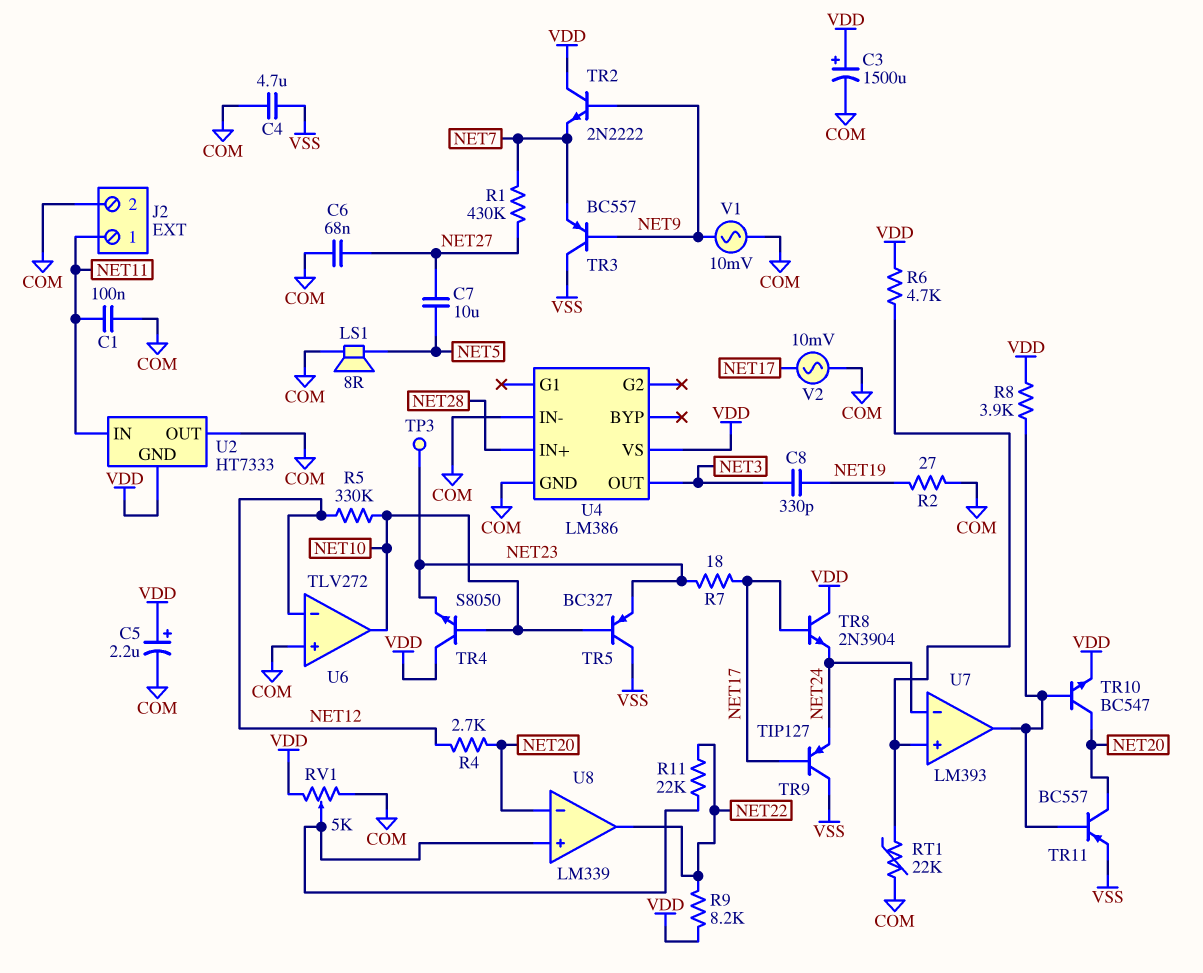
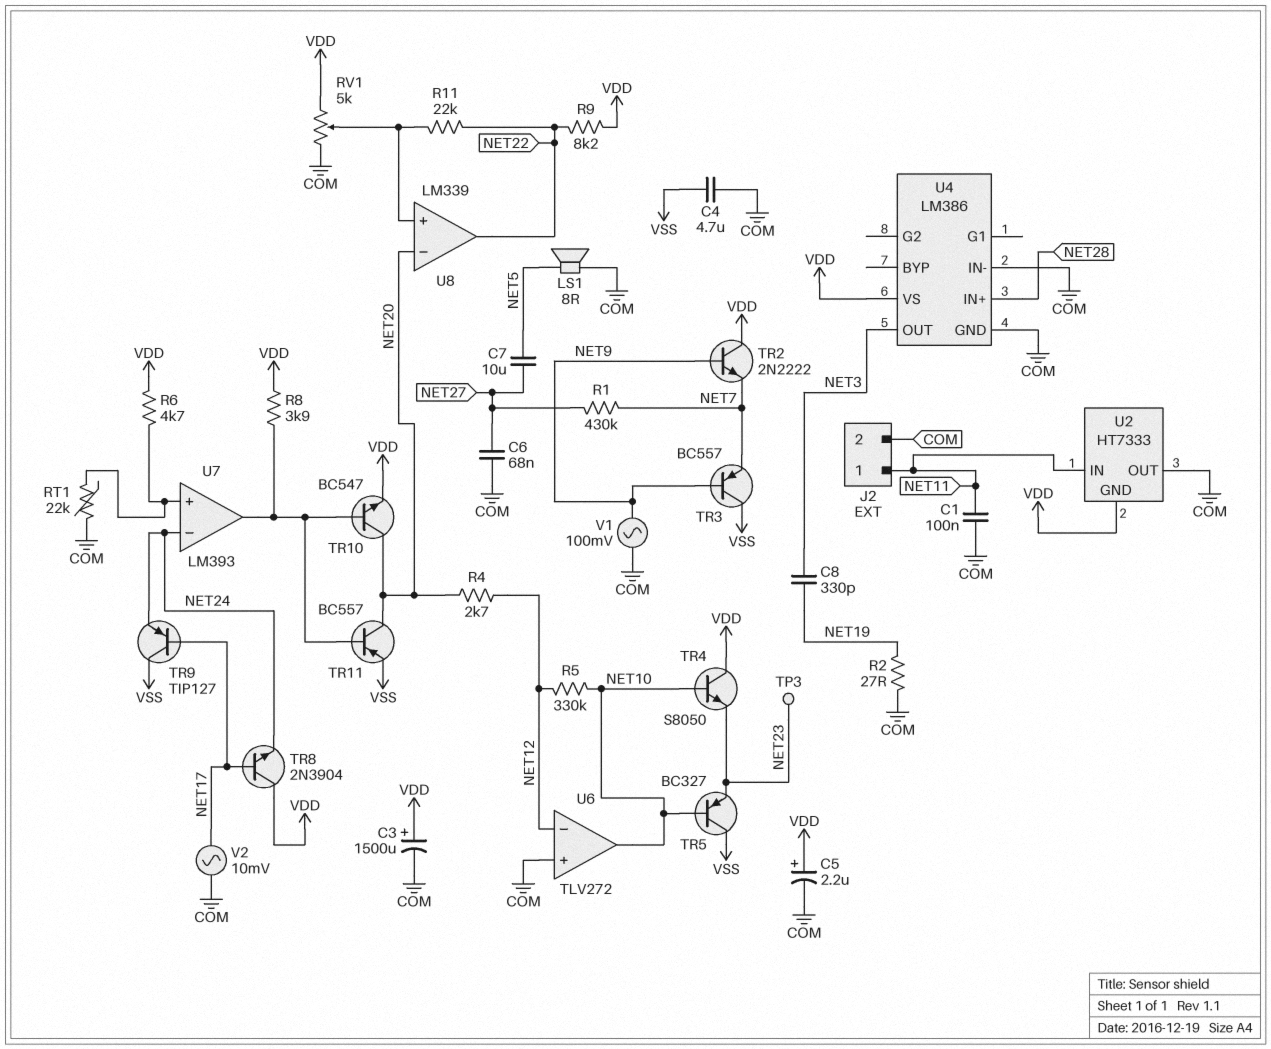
R7: 18 (NET17, NET23) -> none
V1: AC 10mV (COM, NET9) -> AC 100mV (COM, NET9)

